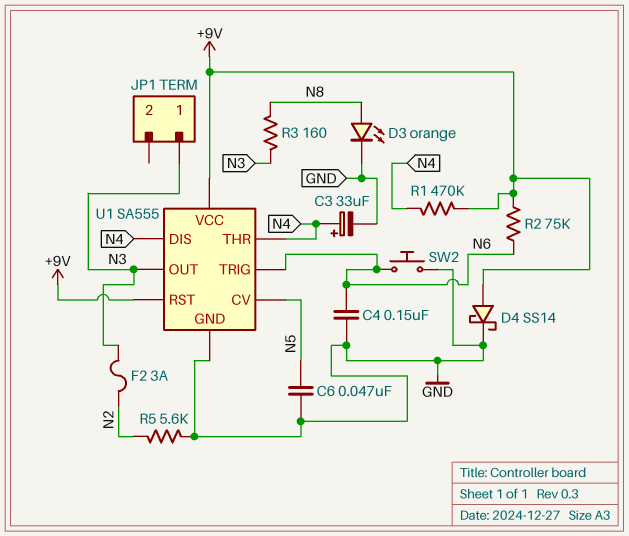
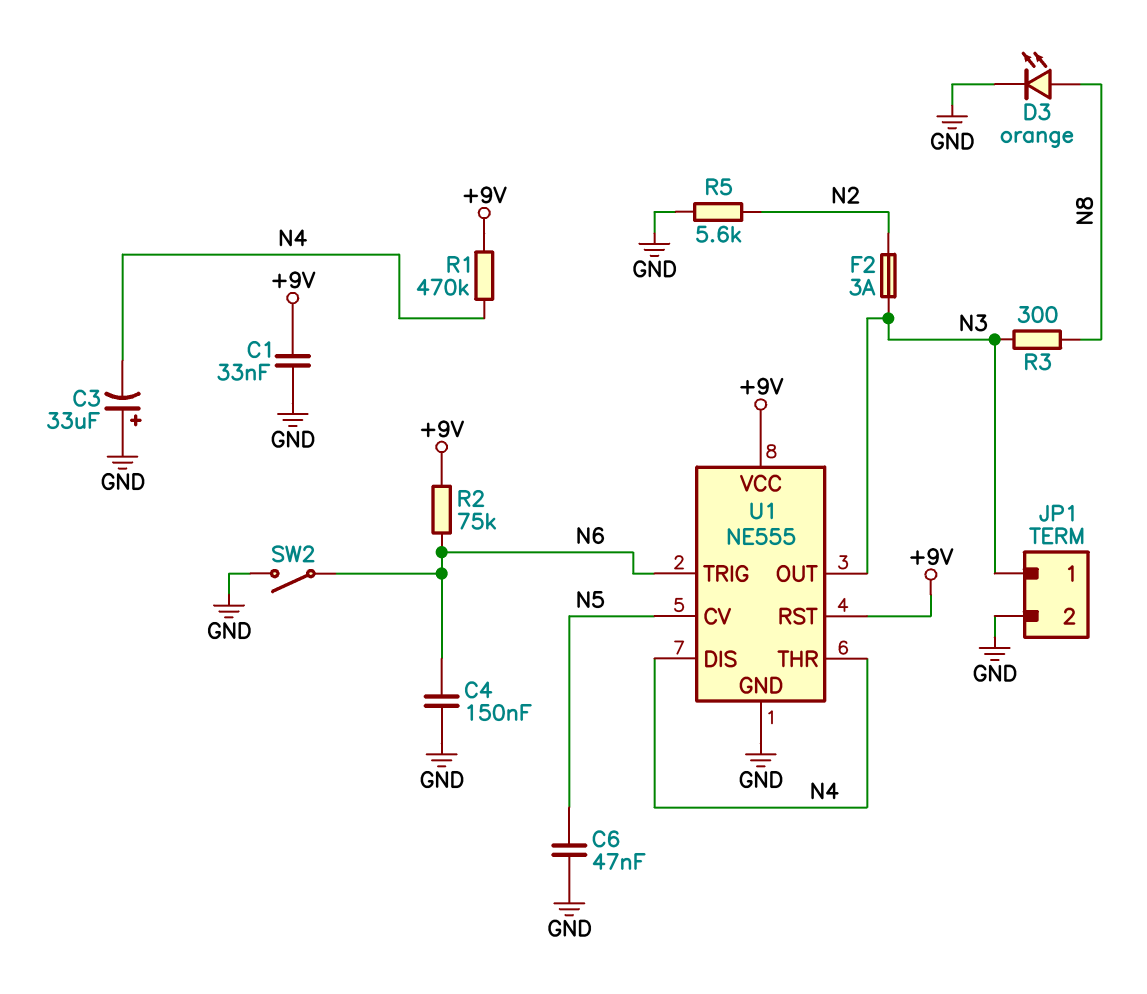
C1: none -> 33nF (+9V, GND)
C3: 33uF (plus N4, minus GND) -> 33uF (plus GND, minus N4)
D4: schottky SS14 (A +9V, K GND) -> none
JP1 pin 2: none -> GND
R3: 160 (N3, N8) -> 300 (N3, N8)
SW2: button (GND, N6) -> switch (GND, N6)
U1: SA555 -> NE555

